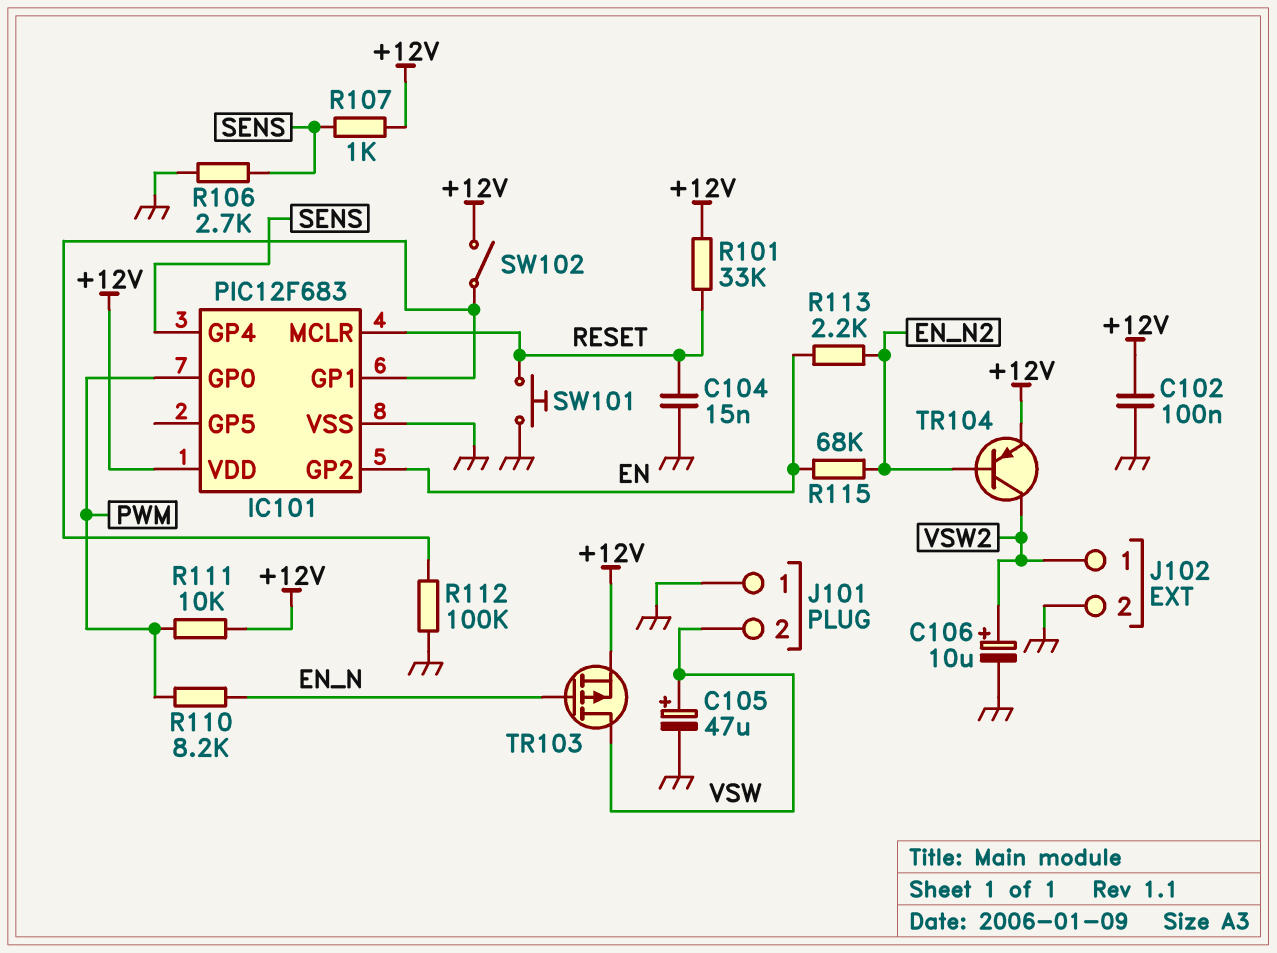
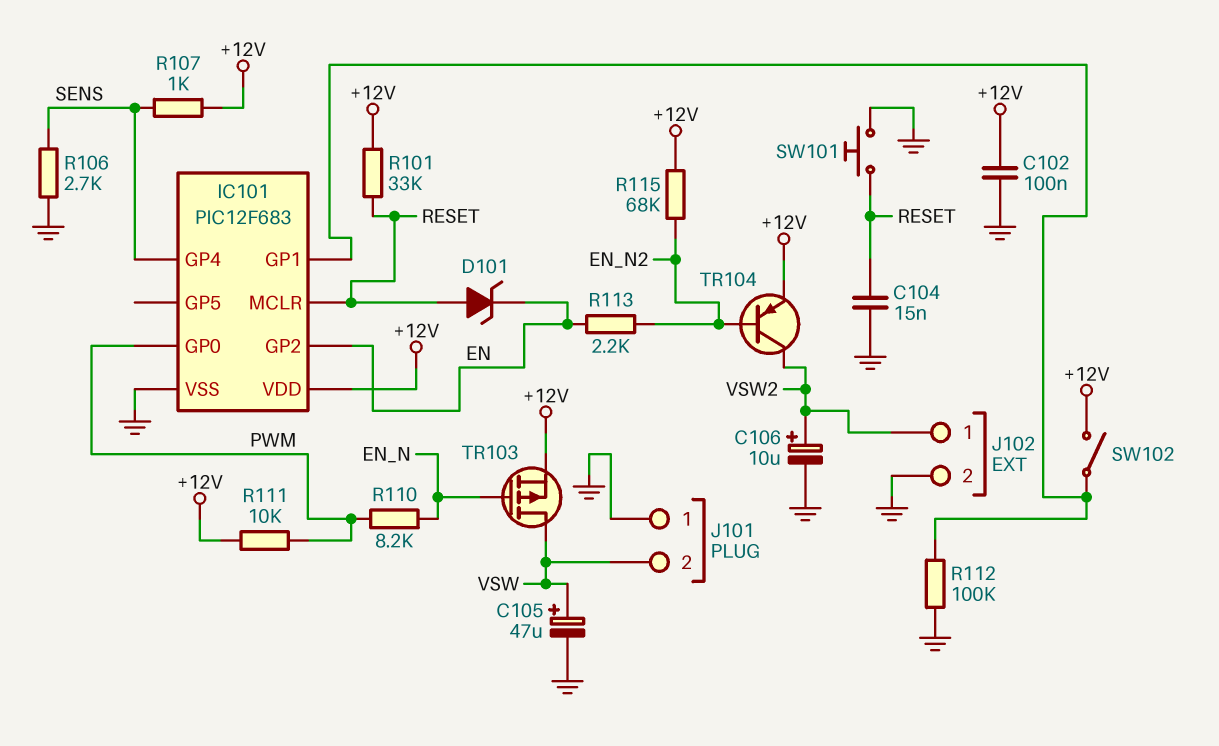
D101: none -> zener (A RESET, K EN)
R115: 68k (EN, EN_N2) -> 68k (+12V, EN_N2)

